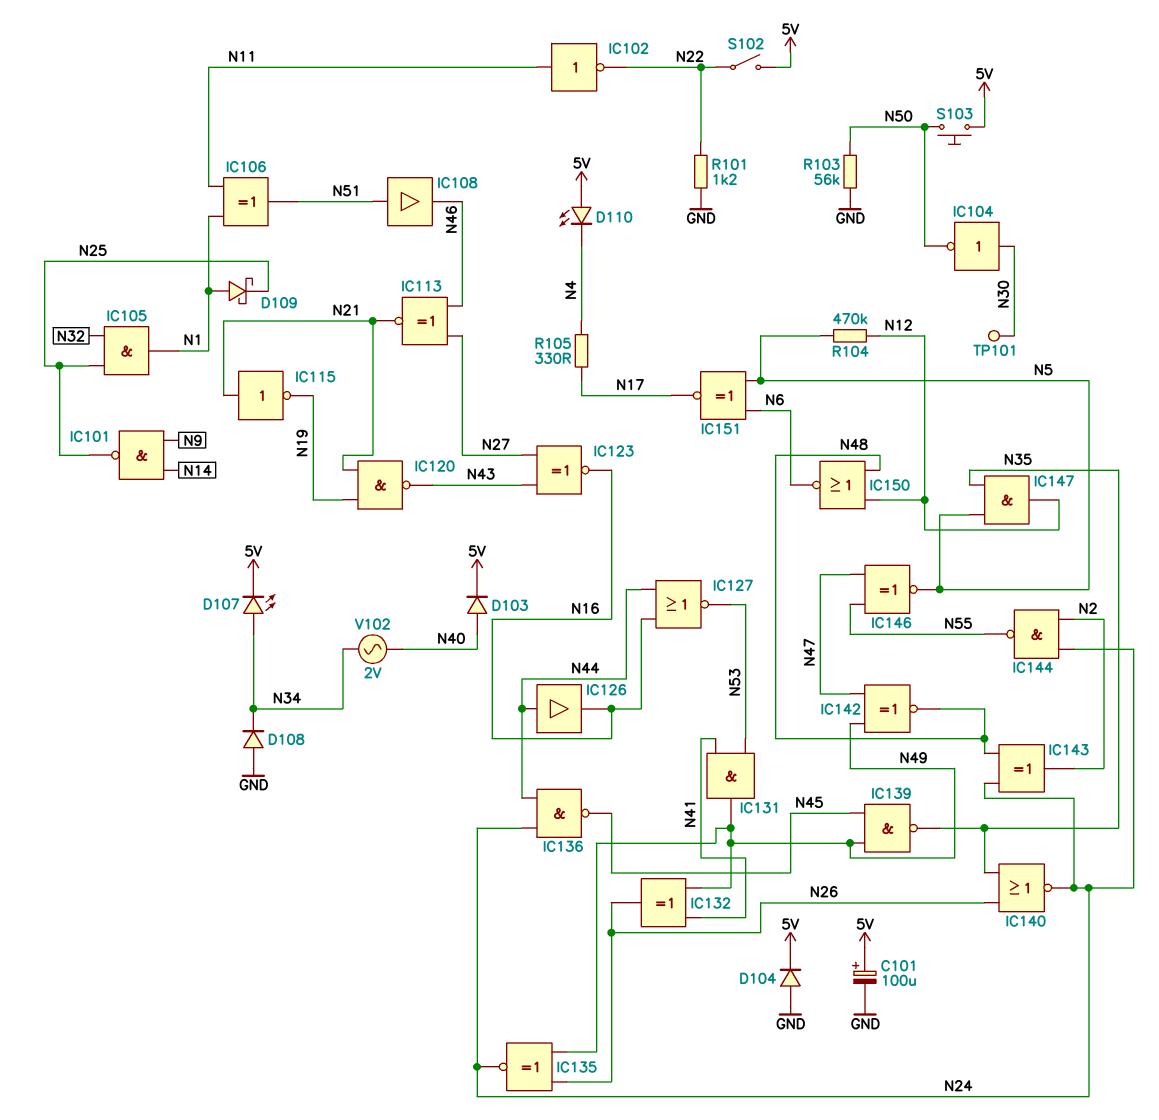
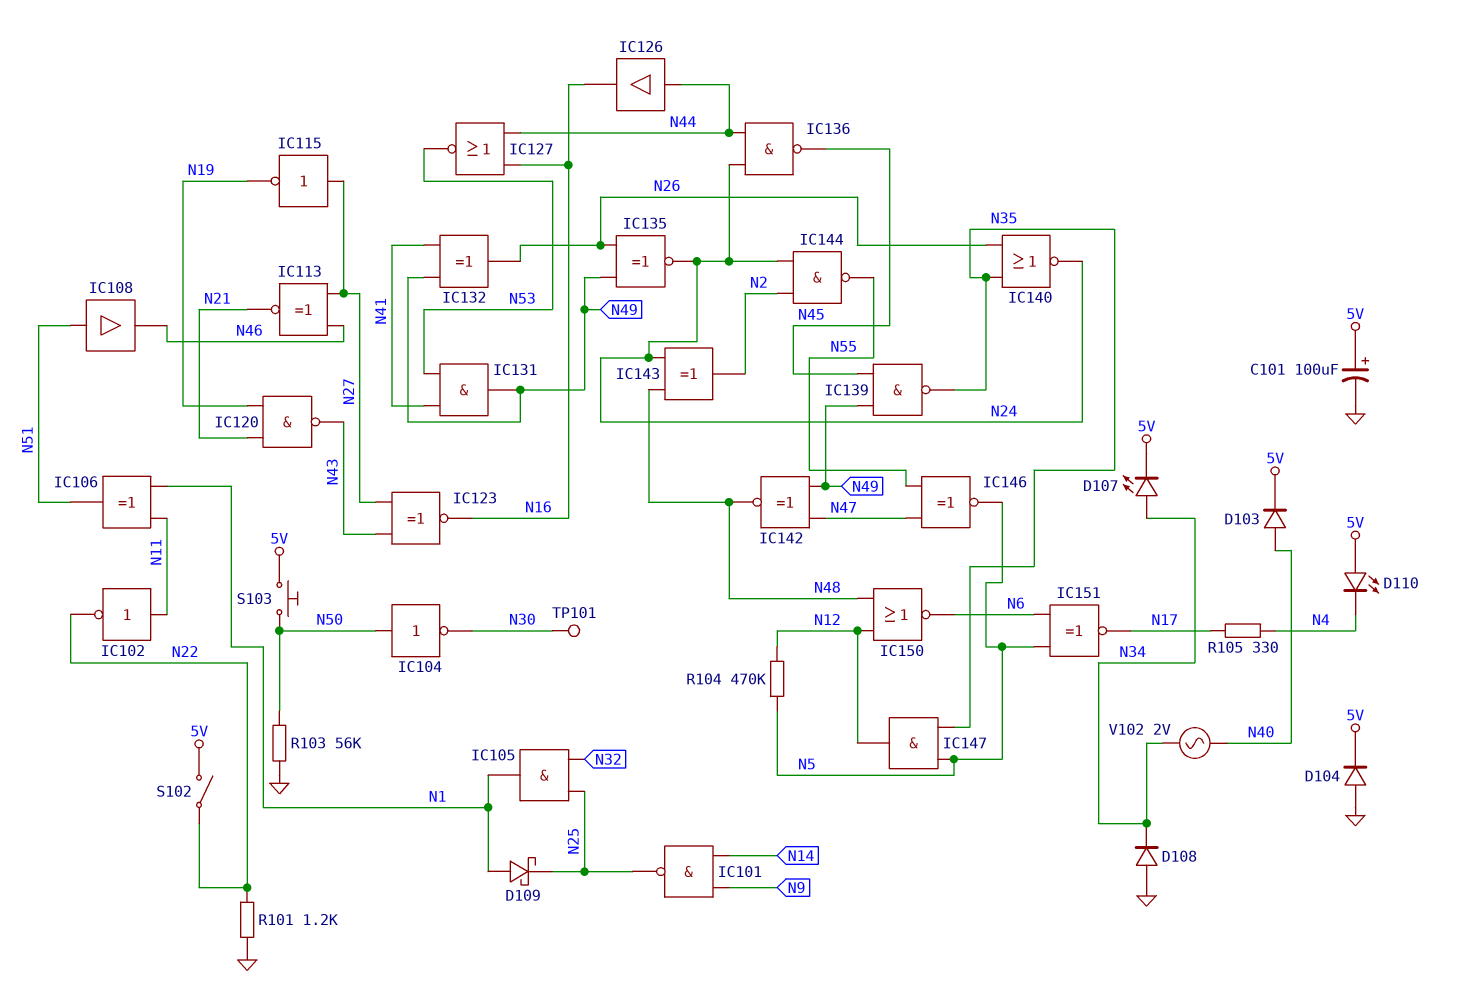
IC104: NOT (in N30, out N50) -> NOT (in N50, out N30)
IC115: NOT (in N21, out N19) -> NOT (in N27, out N19)

